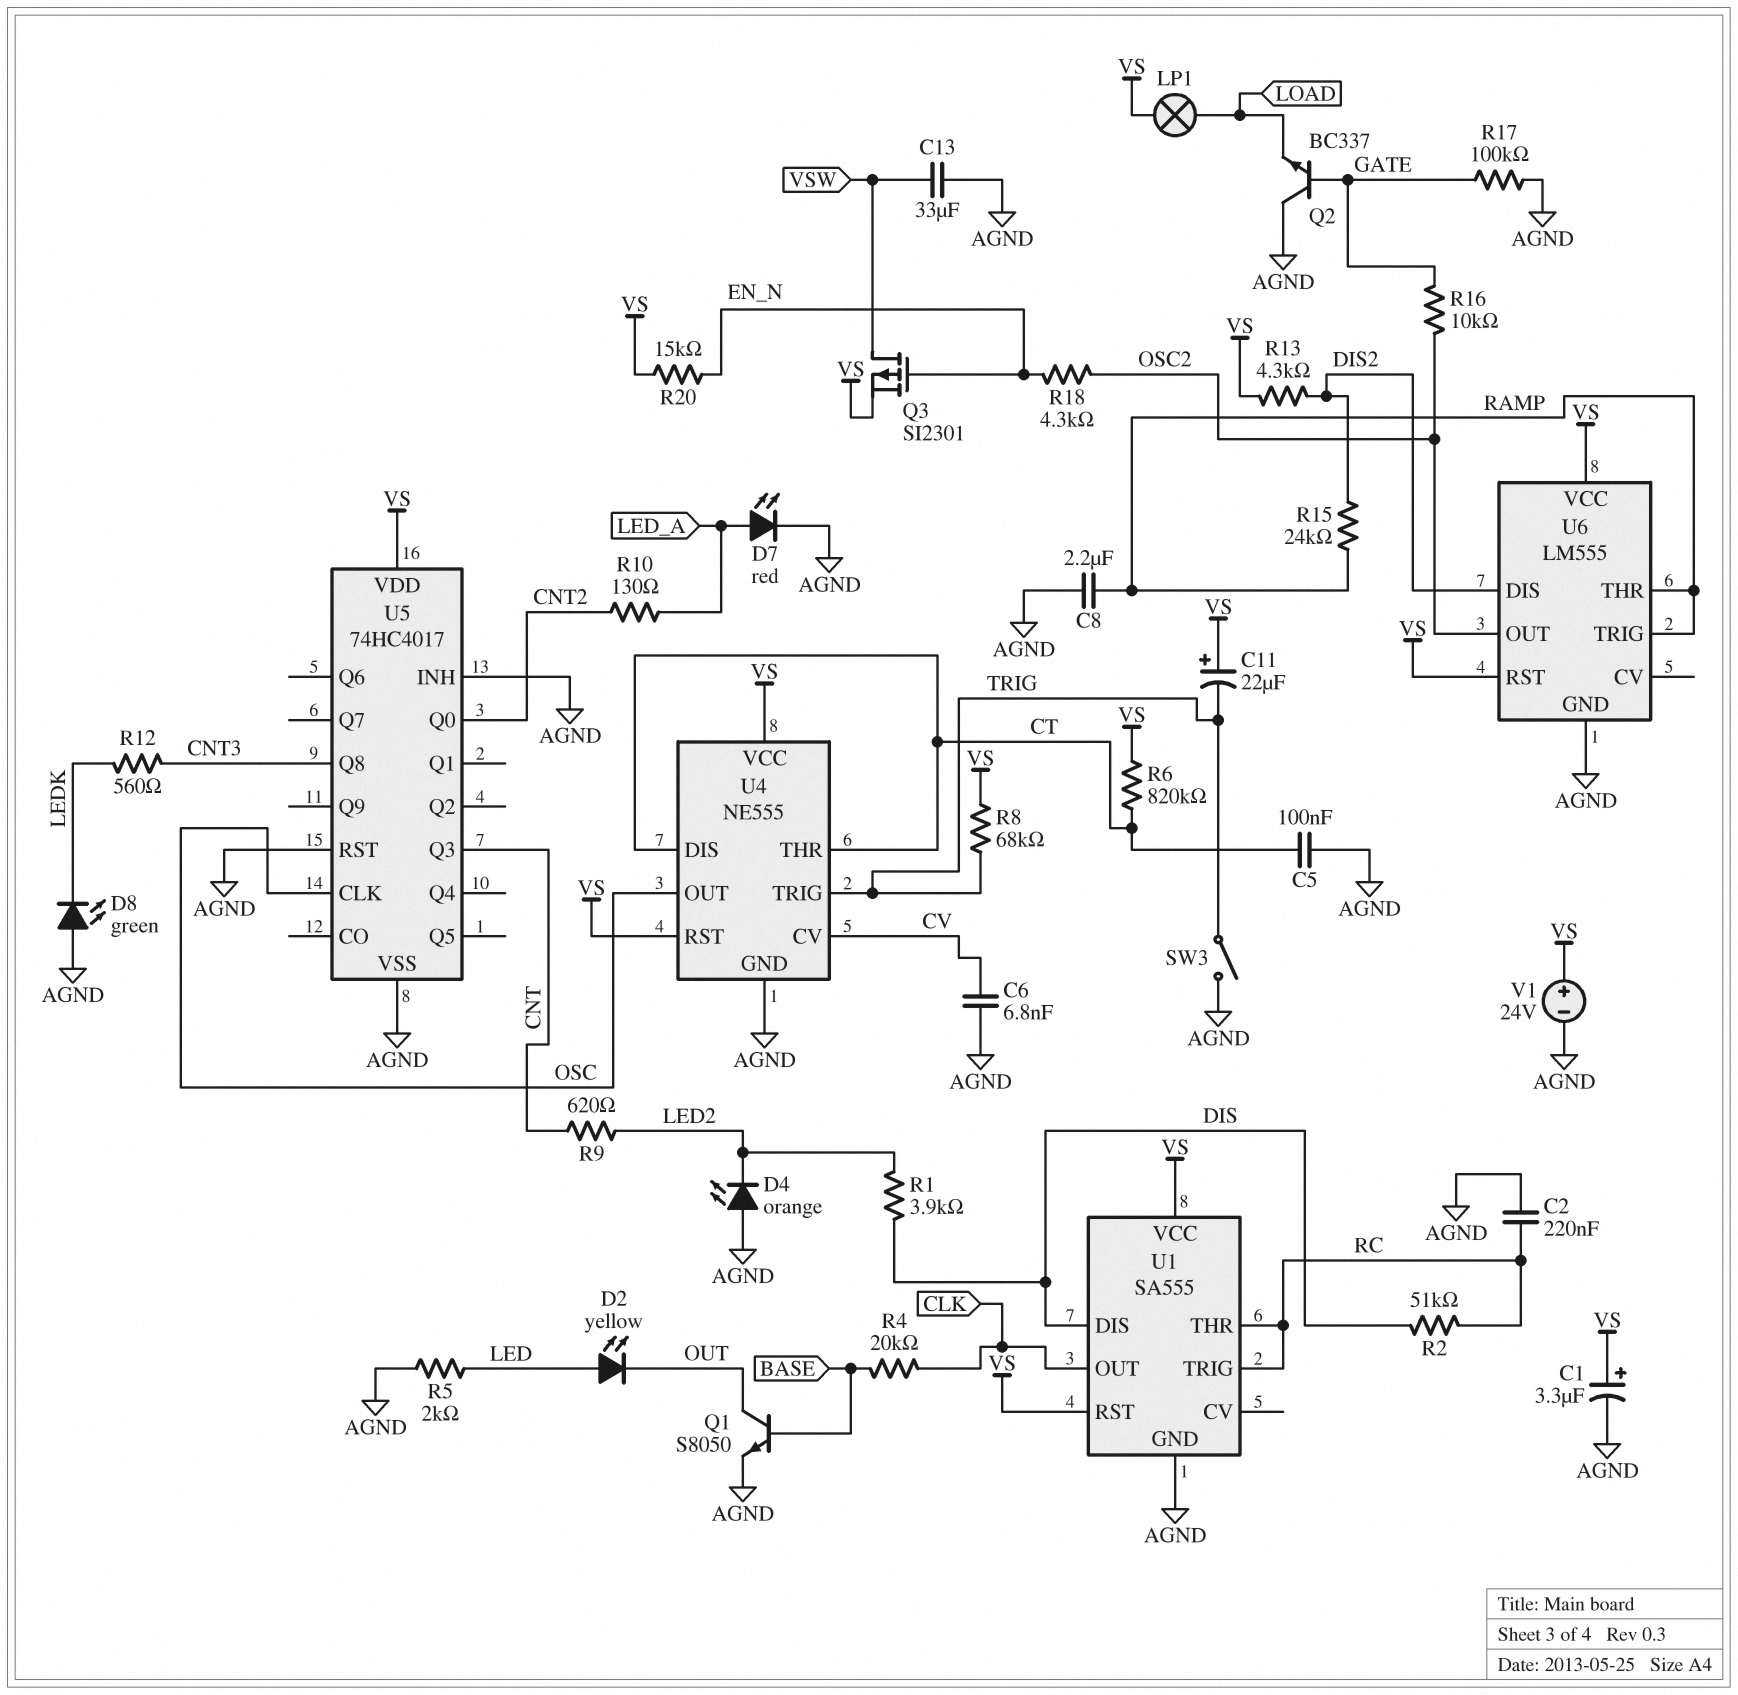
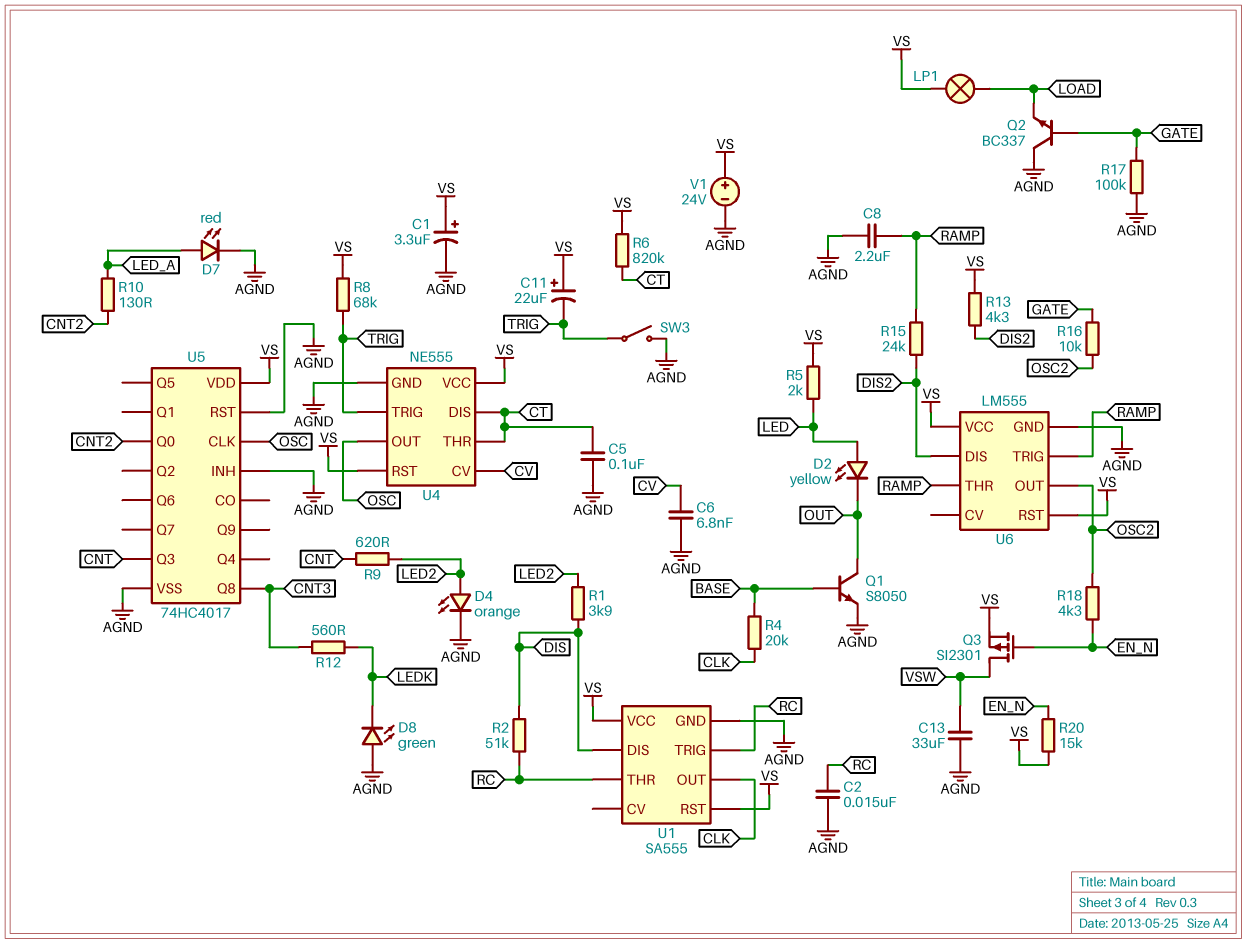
C2: 220nF (AGND, RC) -> 15nF (AGND, RC)
D4: LED orange (A AGND, K LED2) -> LED orange (A LED2, K AGND)
R5: 2k (AGND, LED) -> 2k (LED, VS)

